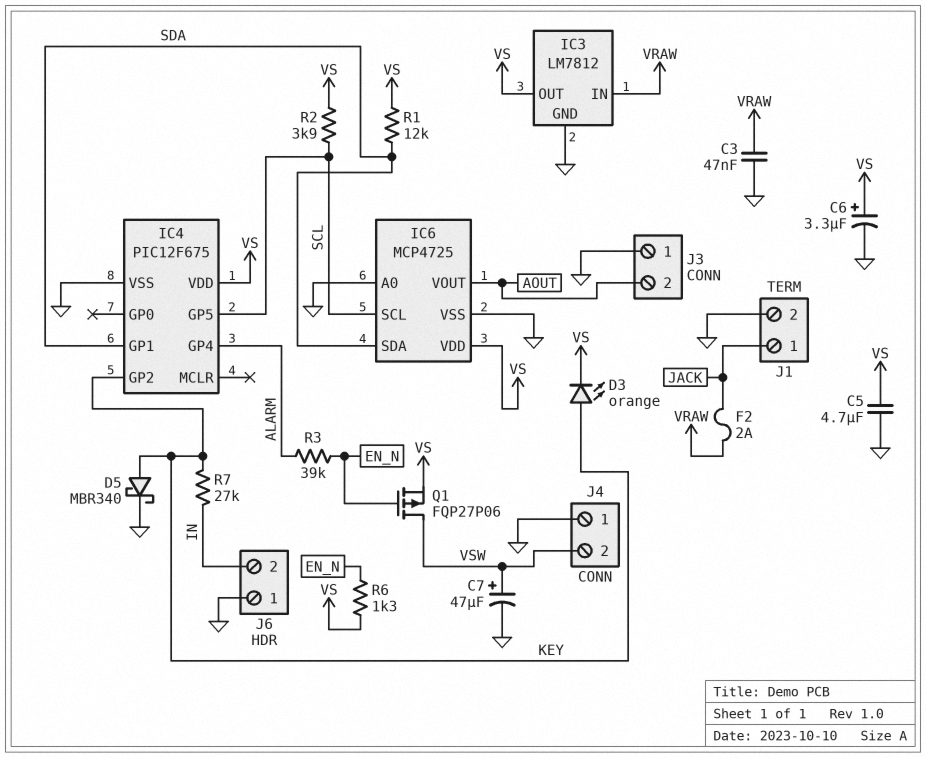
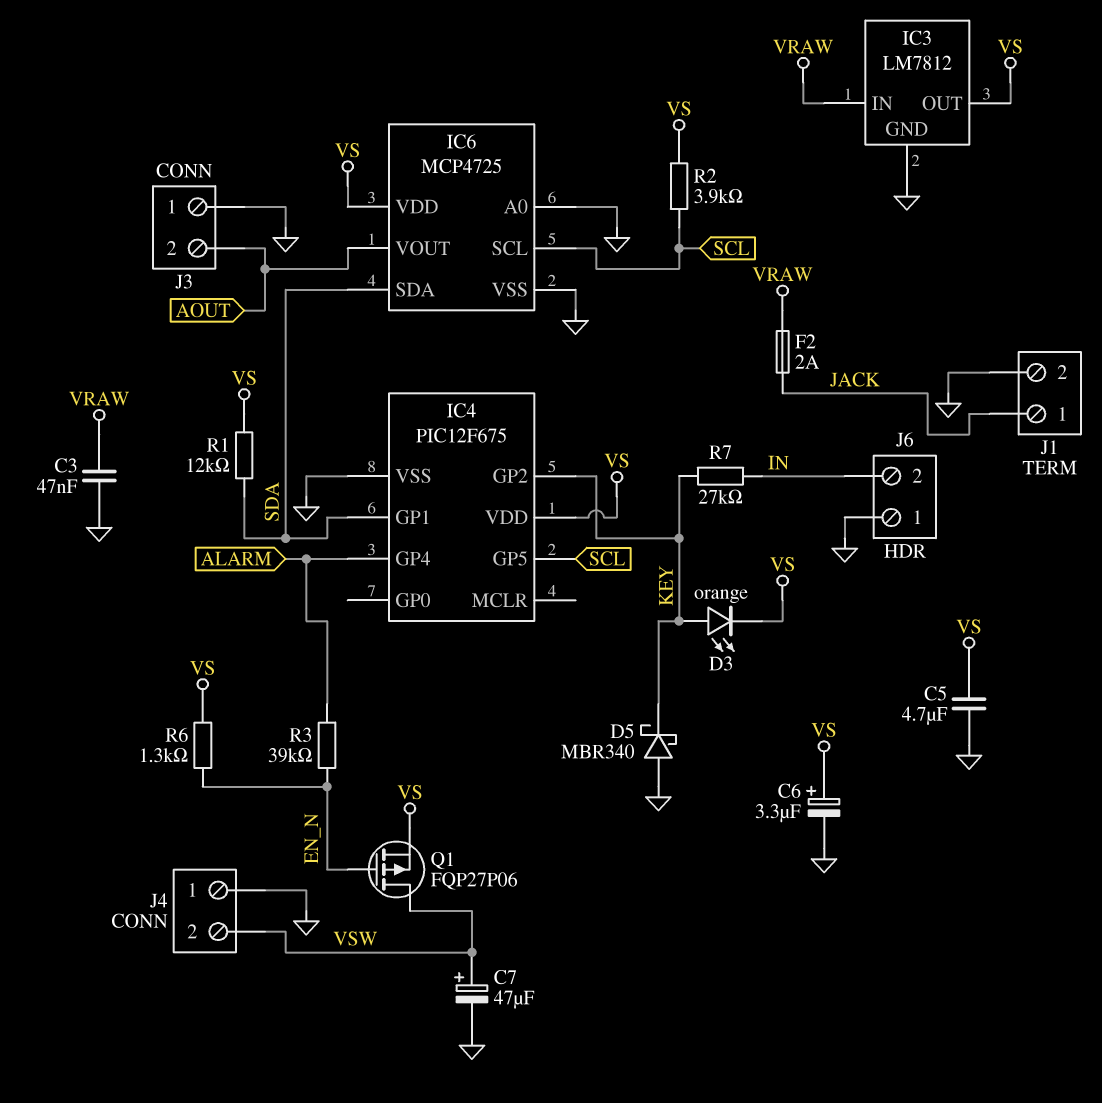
D5: schottky MBR340 (A KEY, K GND) -> schottky MBR340 (A GND, K KEY)

